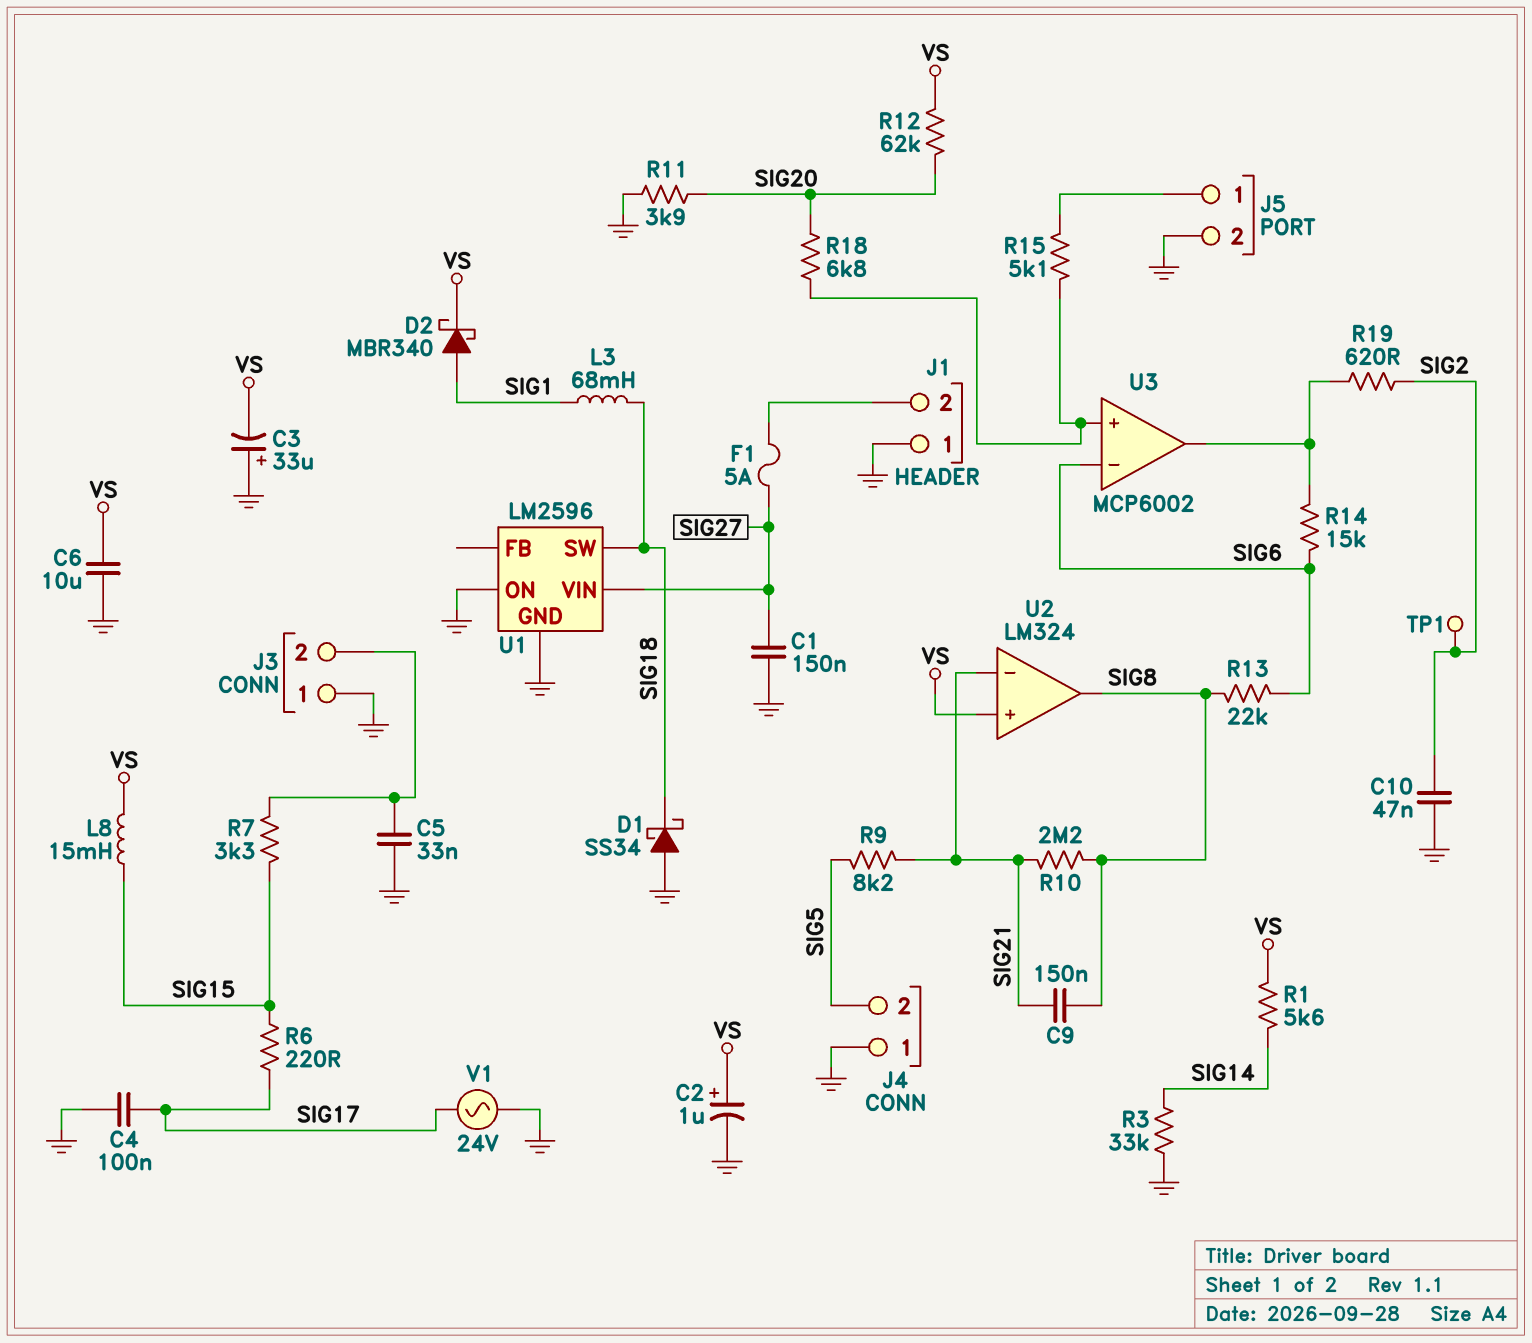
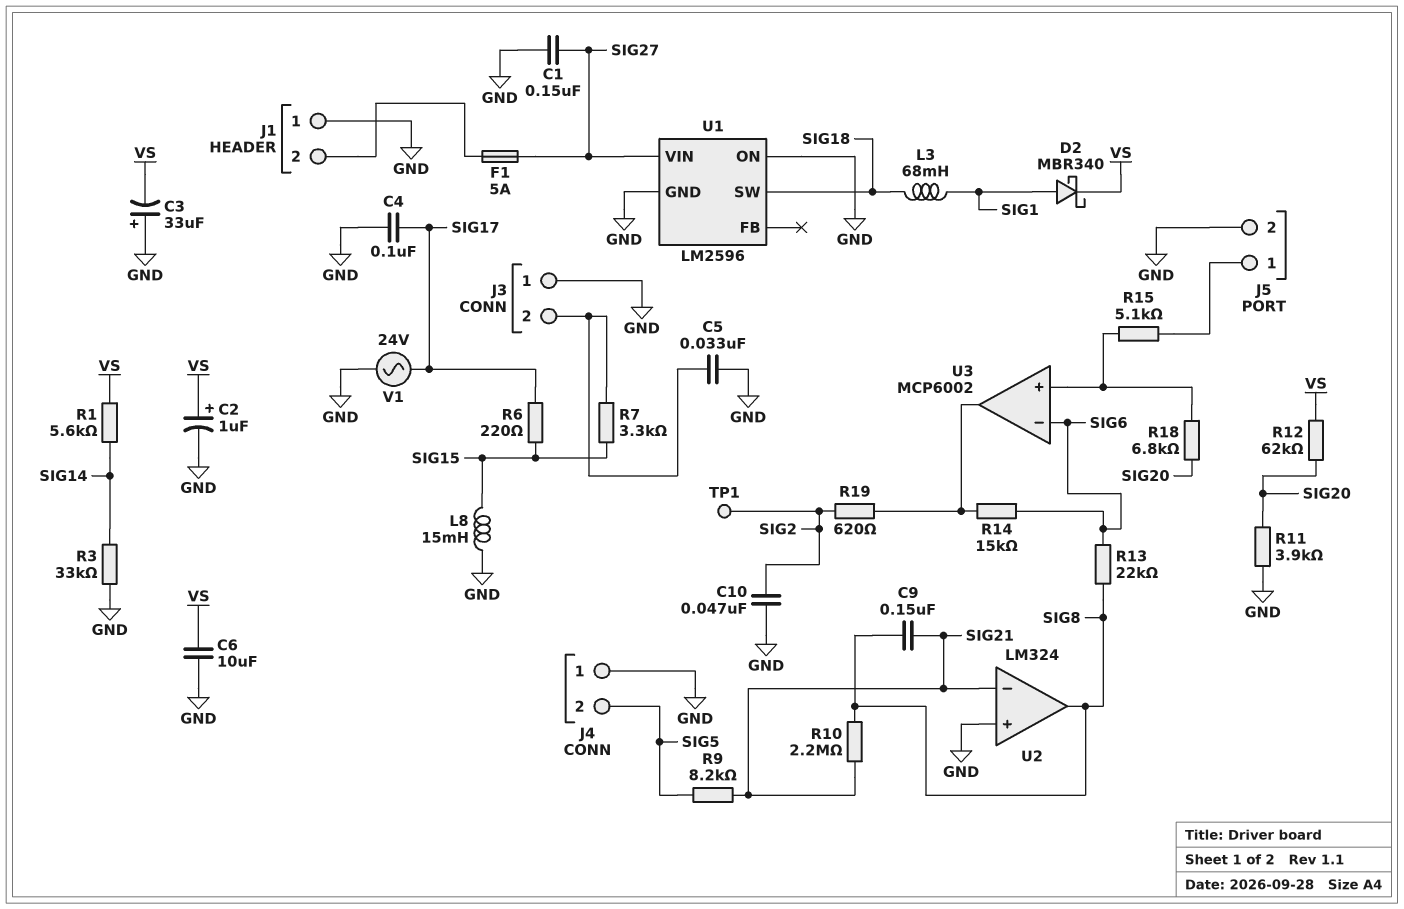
D1: schottky SS34 (A GND, K SIG18) -> none
L8: 15mH (SIG15, VS) -> 15mH (GND, SIG15)
U2 pin in+: VS -> GND

